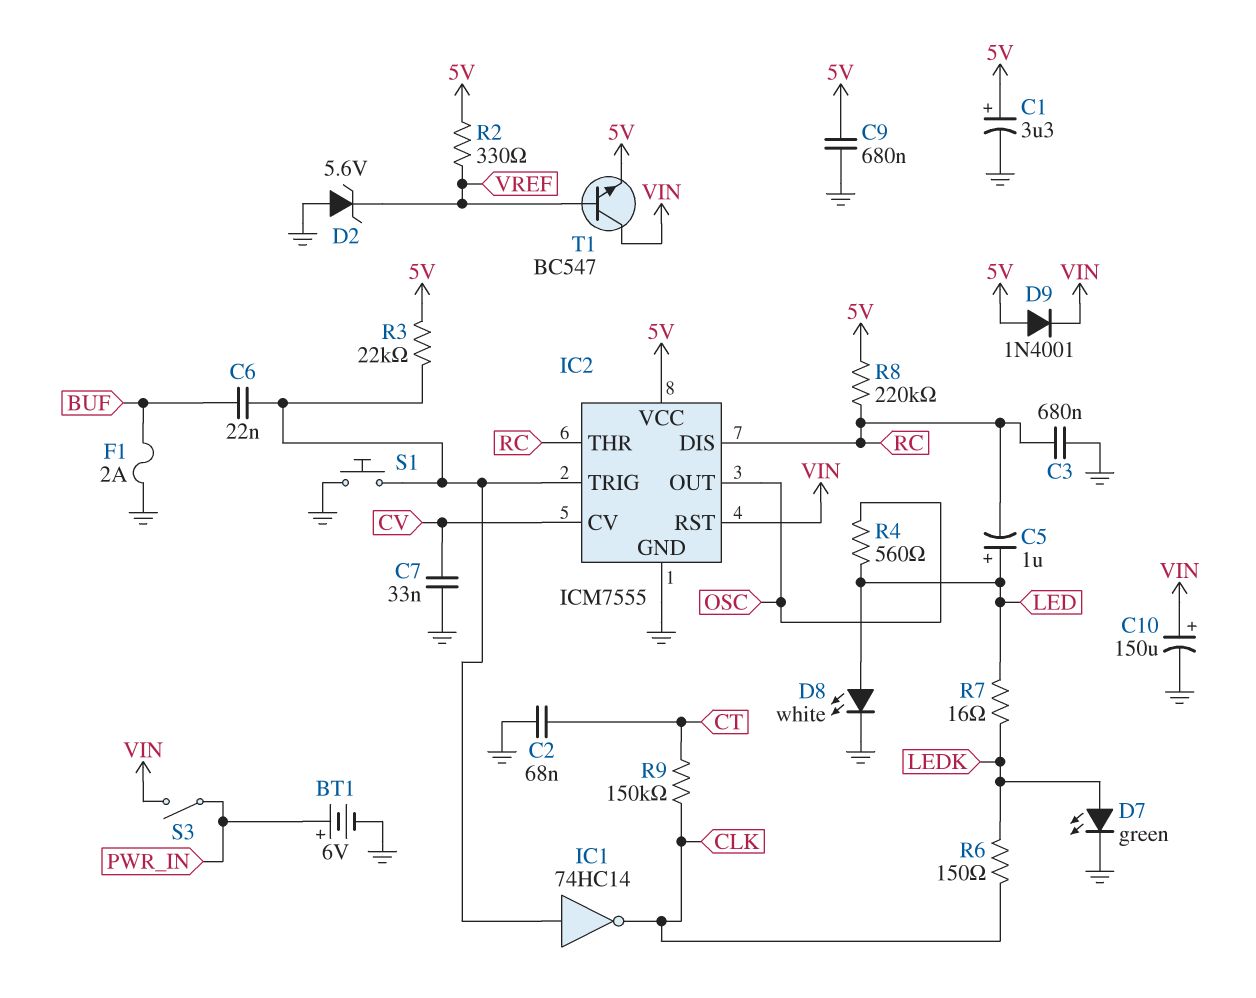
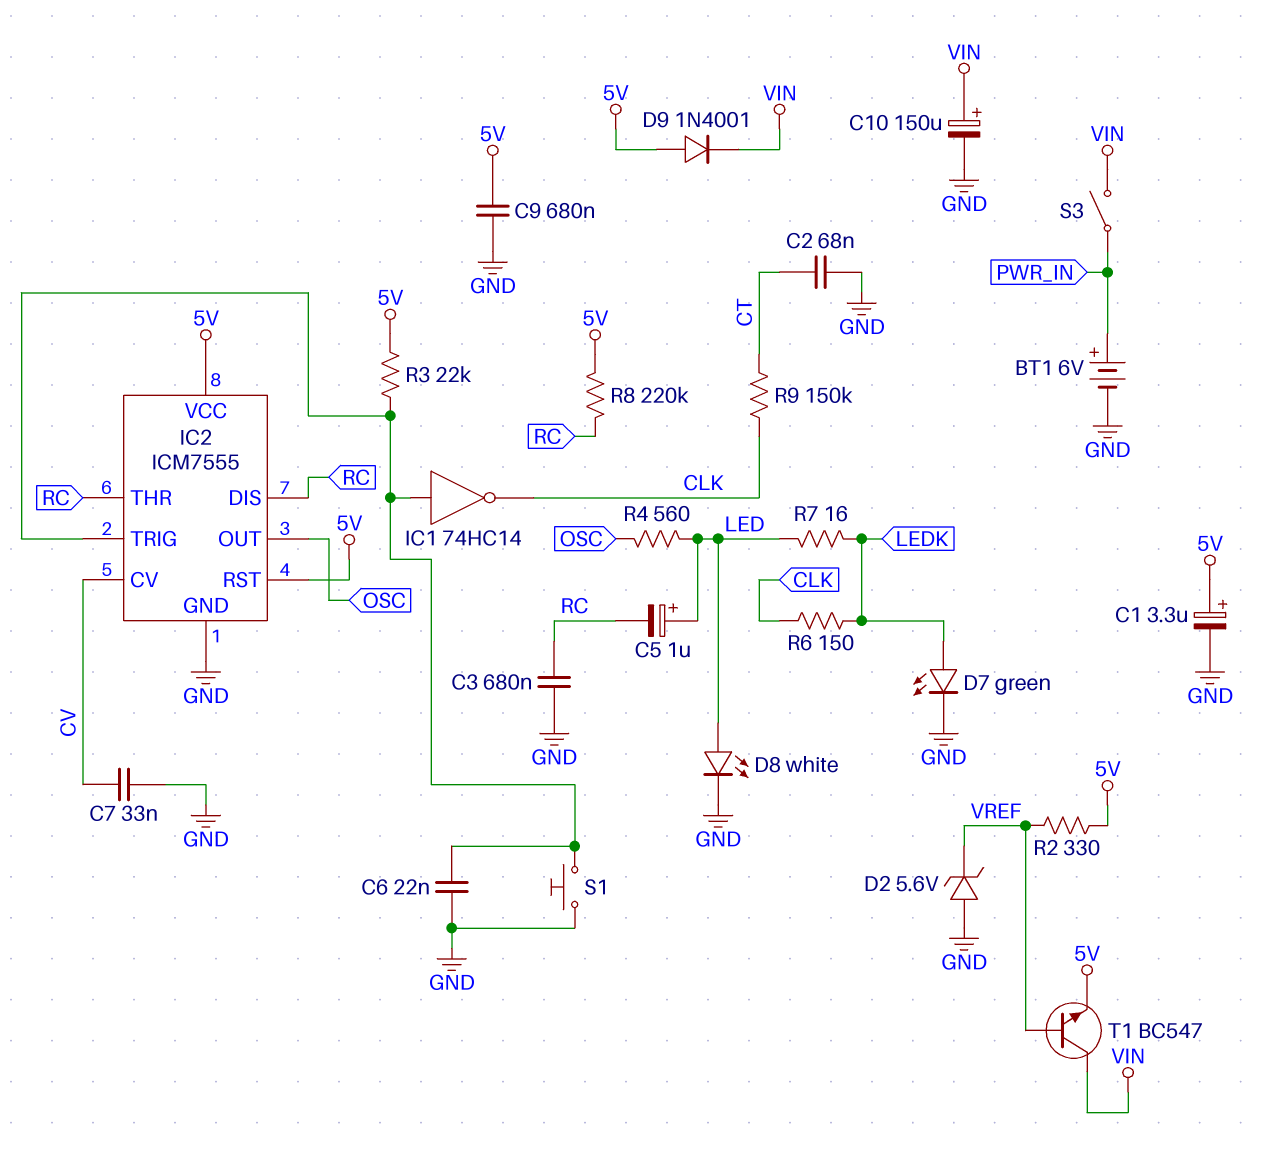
C6: 22nF (BUF, IC2/TRIG) -> 22nF (GND, IC2/TRIG)
F1: 2A (BUF, GND) -> none
IC2 pin RST: VIN -> 5V

